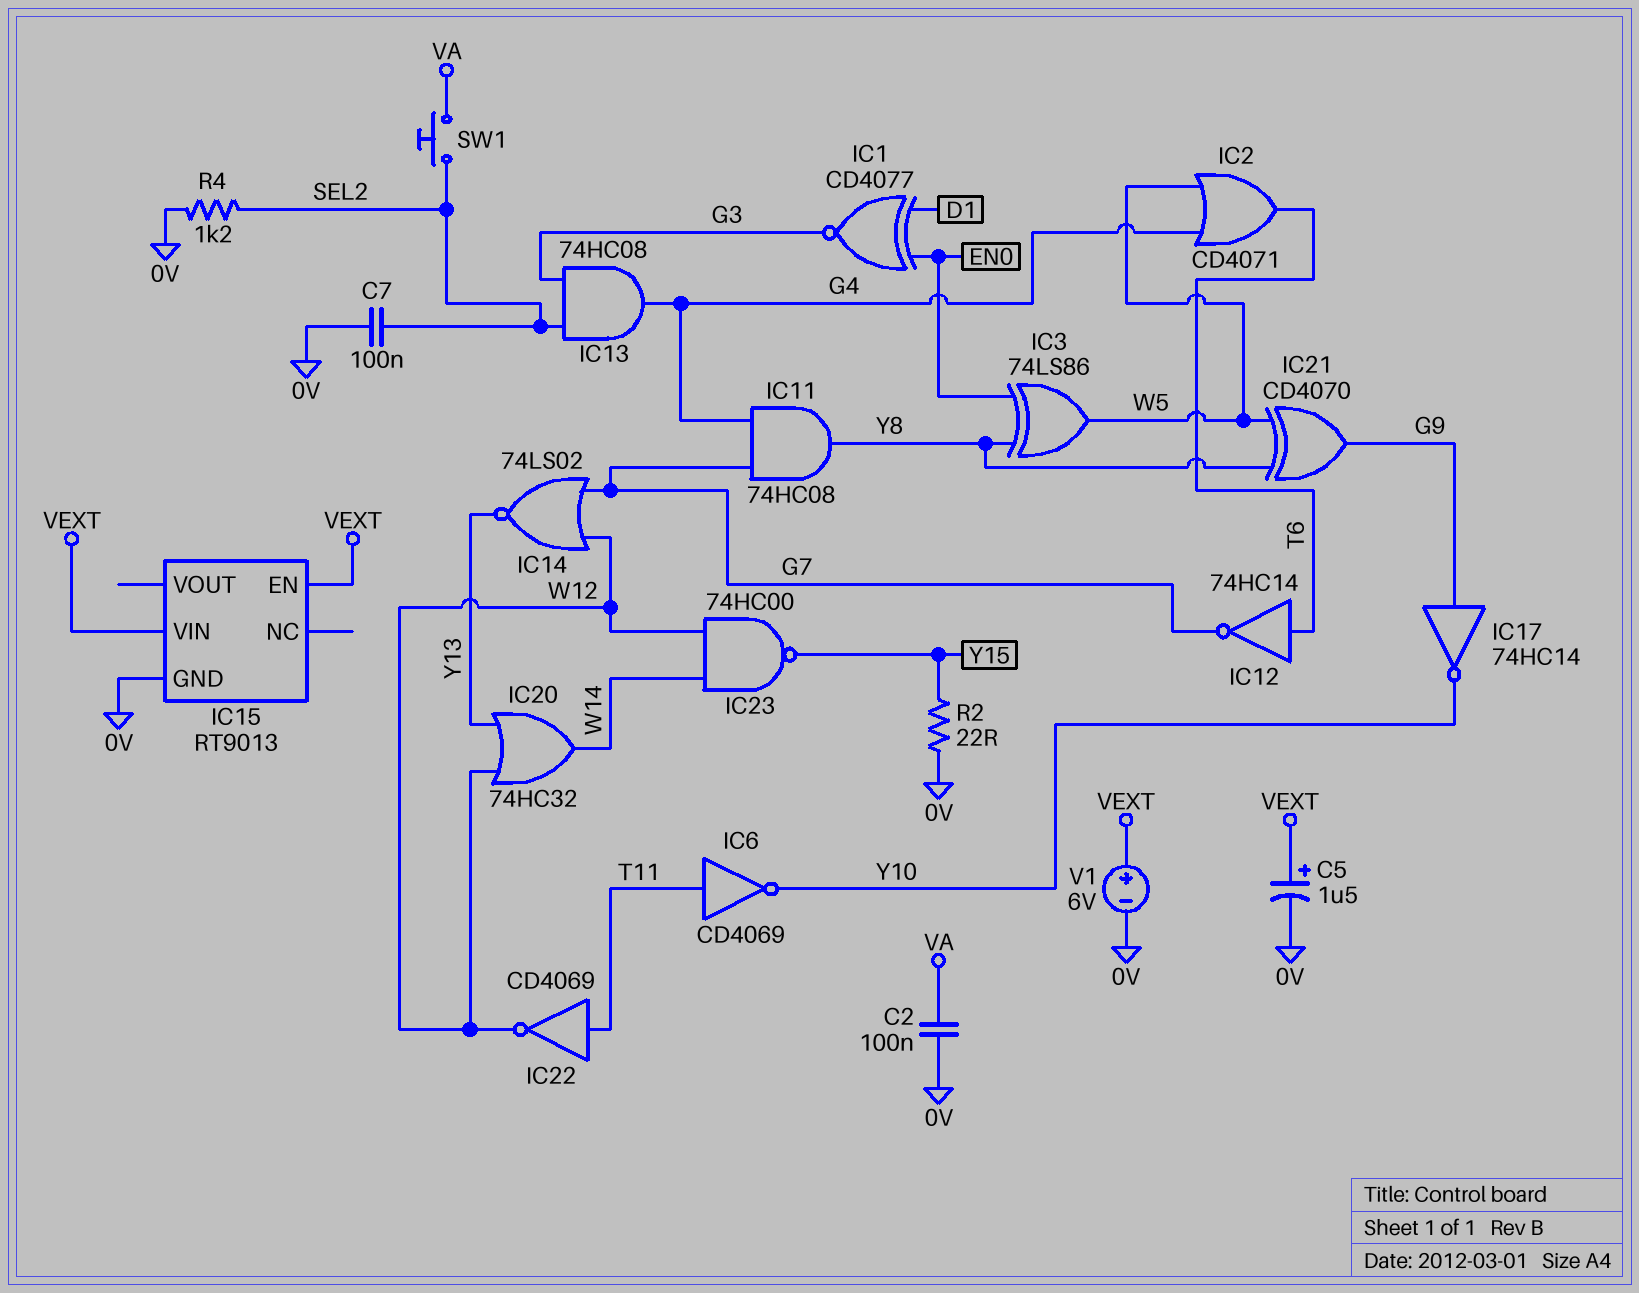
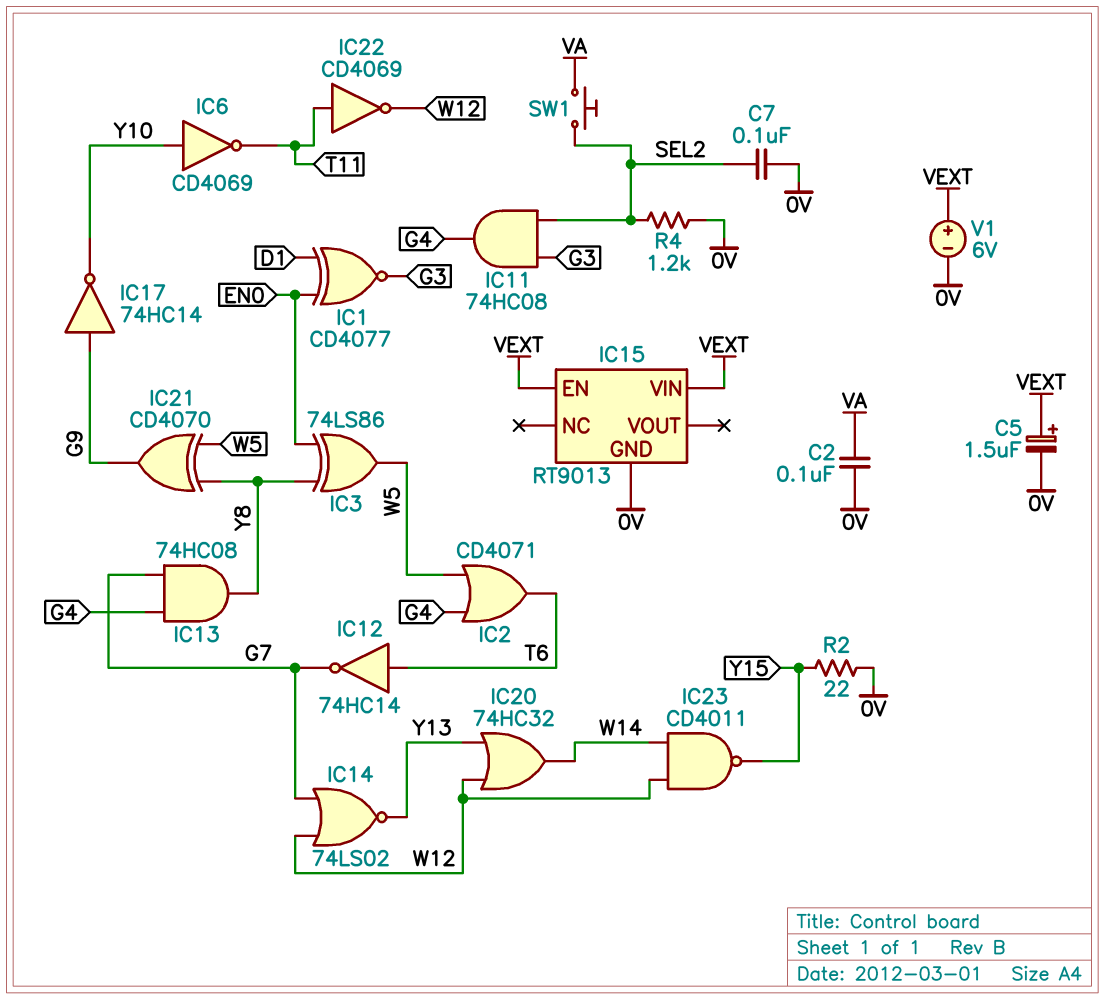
IC6: NOT CD4069 (in T11, out Y10) -> NOT CD4069 (in Y10, out T11)
IC11: AND 74HC08 (in G4, in G7, out Y8) -> AND 74HC08 (in G3, in SEL2, out G4)
IC13: AND 74HC08 (in G3, in SEL2, out G4) -> AND 74HC08 (in G4, in G7, out Y8)
IC23: NAND 74HC00 (in W12, in W14, out Y15) -> NAND CD4011 (in W12, in W14, out Y15)

